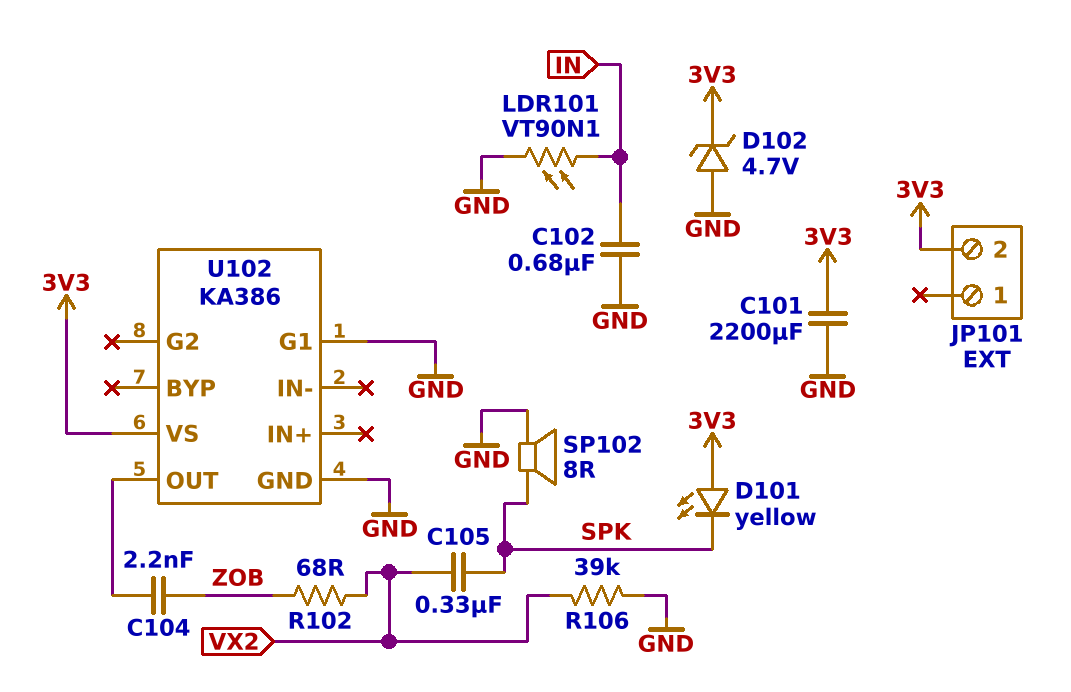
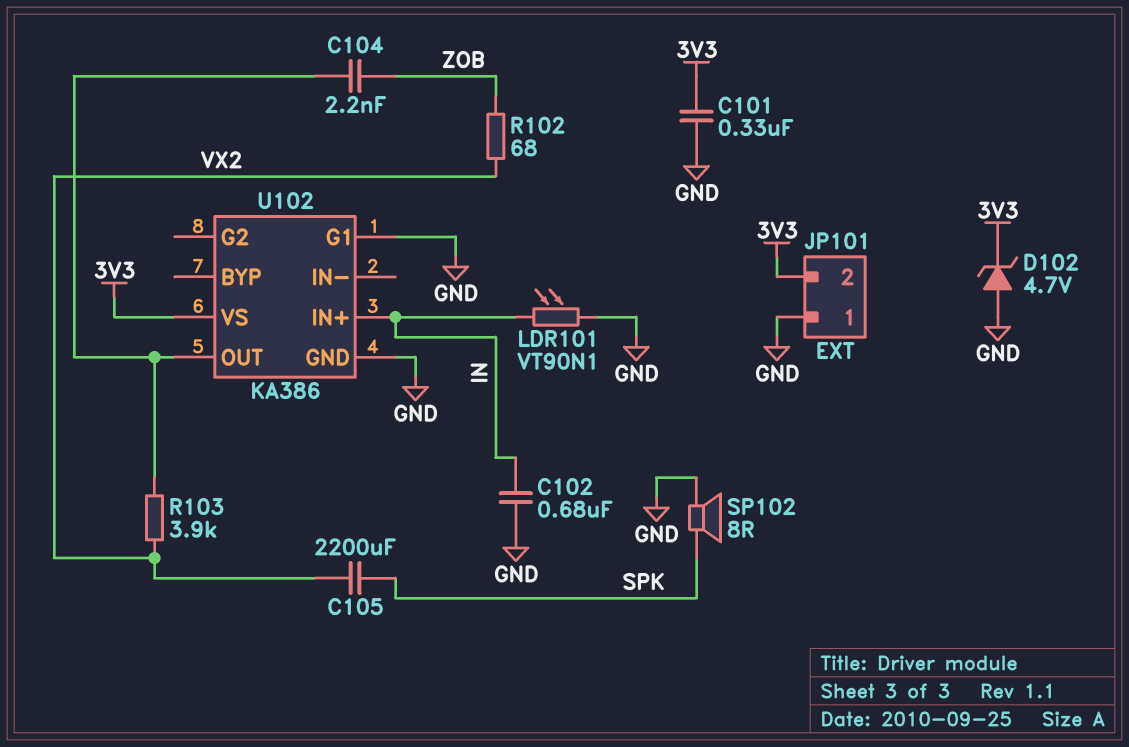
C101: 2200uF (3V3, GND) -> 330nF (3V3, GND)
C105: 330nF (SPK, VX2) -> 2200uF (SPK, VX2)
D101: LED yellow (A 3V3, K SPK) -> none
JP101 pin 1: none -> GND
R103: none -> 3.9k (U102/OUT, VX2)
R106: 39k (GND, VX2) -> none
U102 pin IN+: none -> IN

